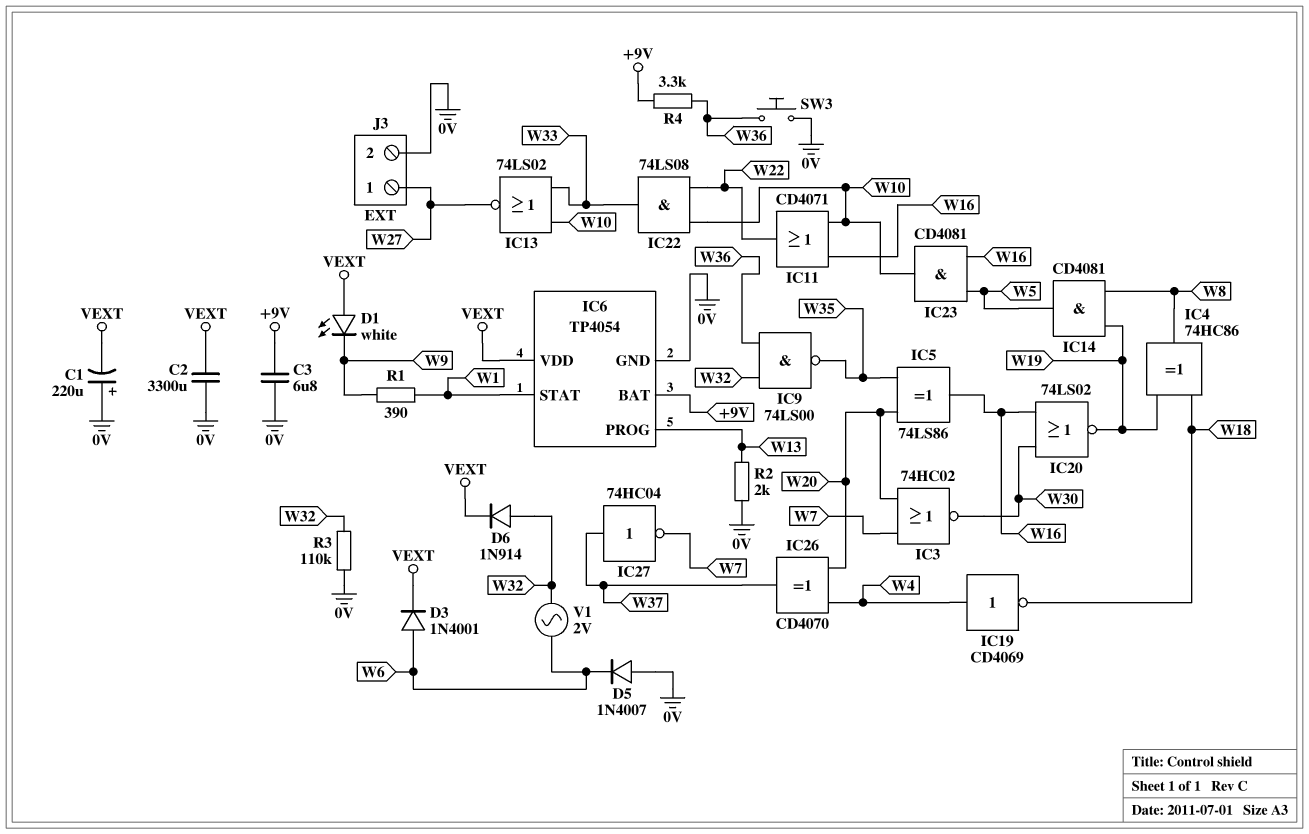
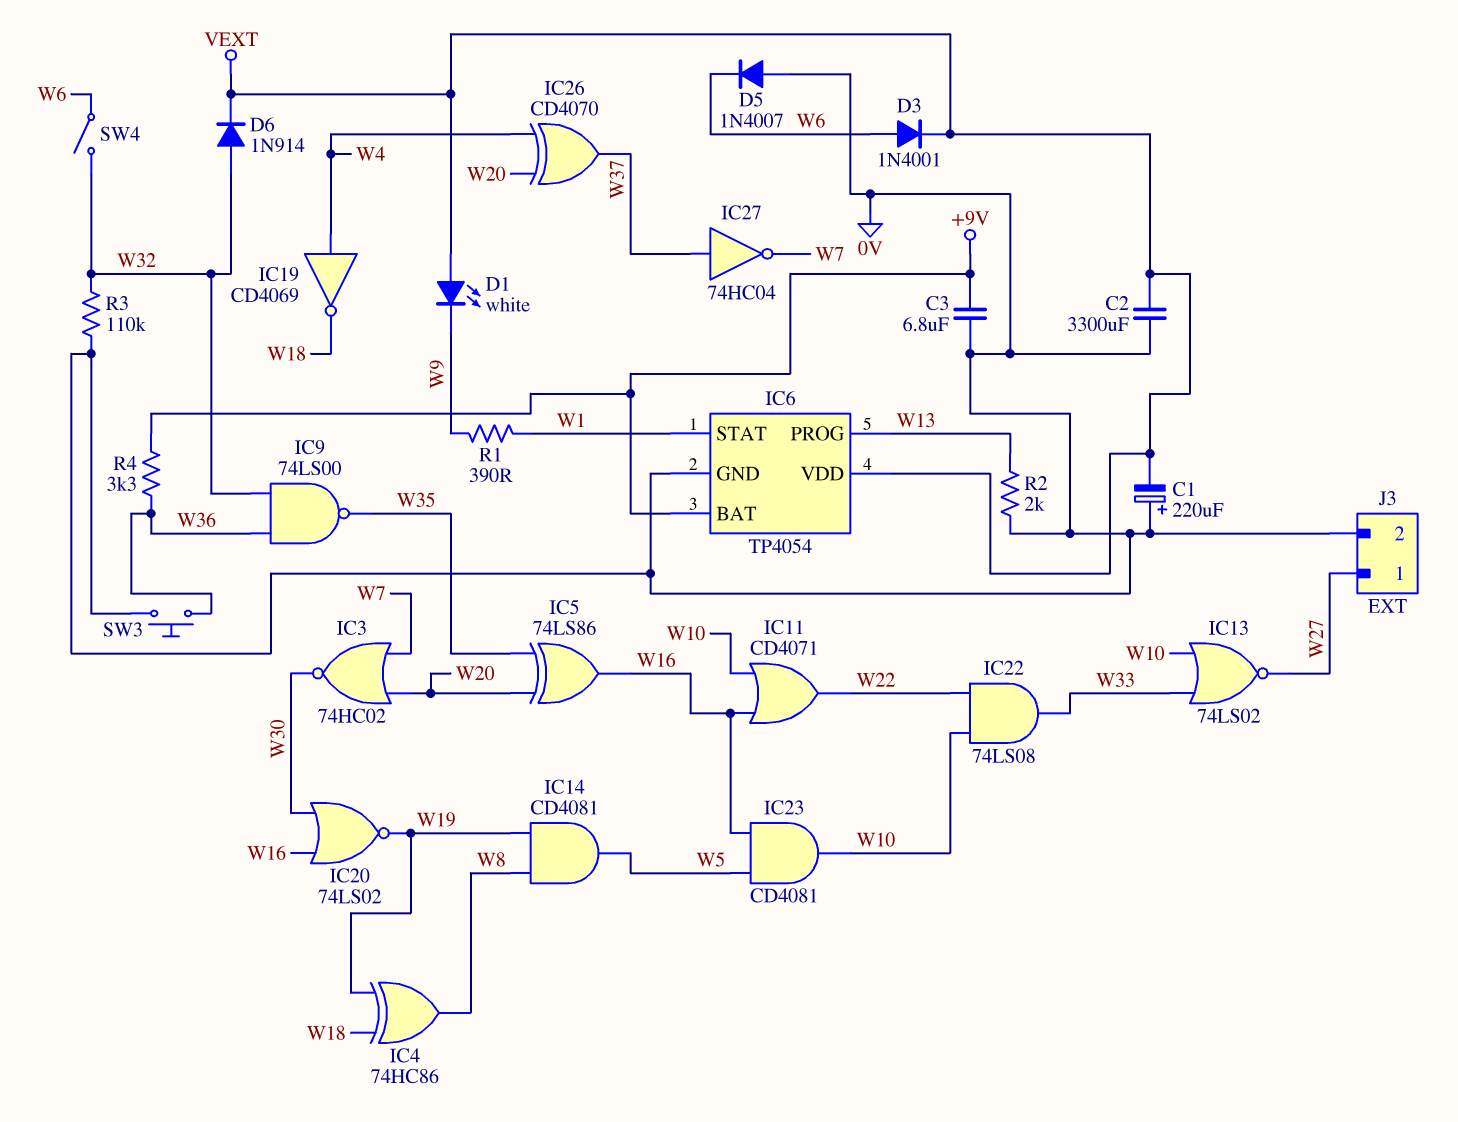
SW4: none -> switch (W6, W32)
V1: AC 2V (W6, W32) -> none

